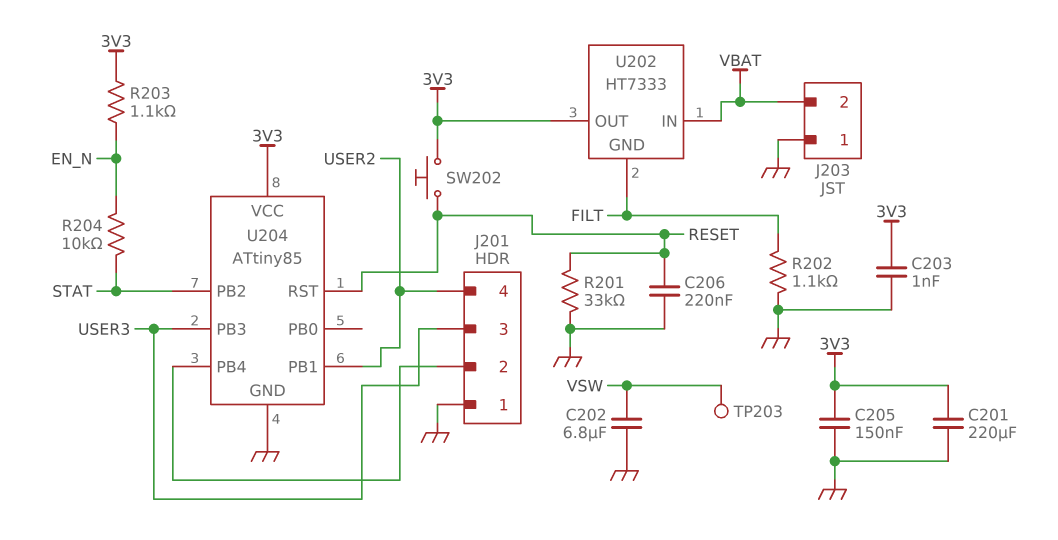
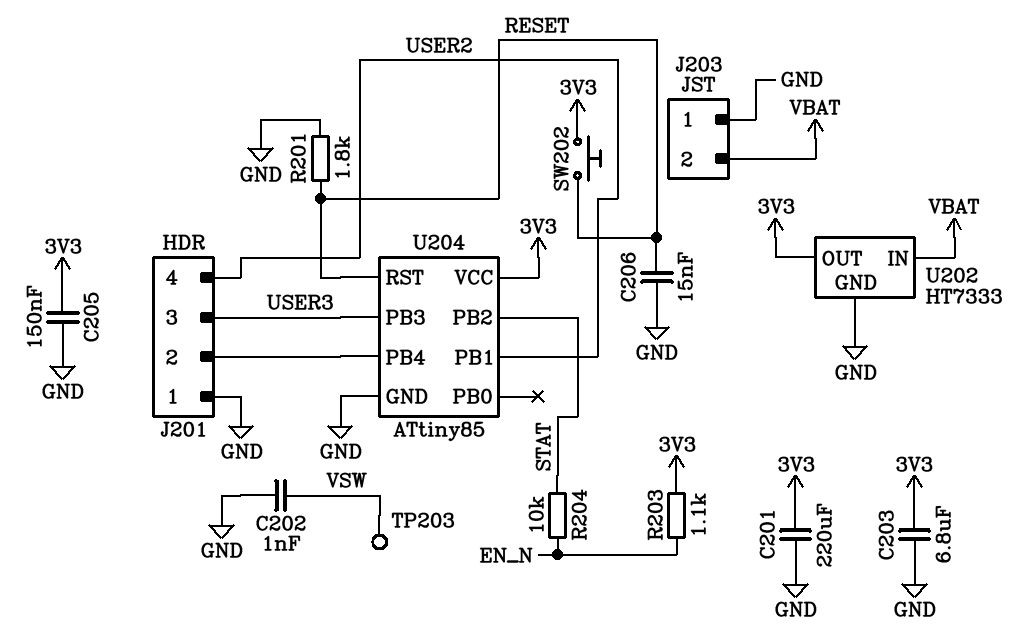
C202: 6.8uF (GND, VSW) -> 1nF (GND, VSW)
C203: 1nF (3V3, GND) -> 6.8uF (3V3, GND)
C206: 220nF (GND, RESET) -> 15nF (GND, RESET)
R201: 33k (GND, RESET) -> 1.8k (GND, RESET)
R202: 1.1k (FILT, GND) -> none
U202 pin GND: FILT -> GND

